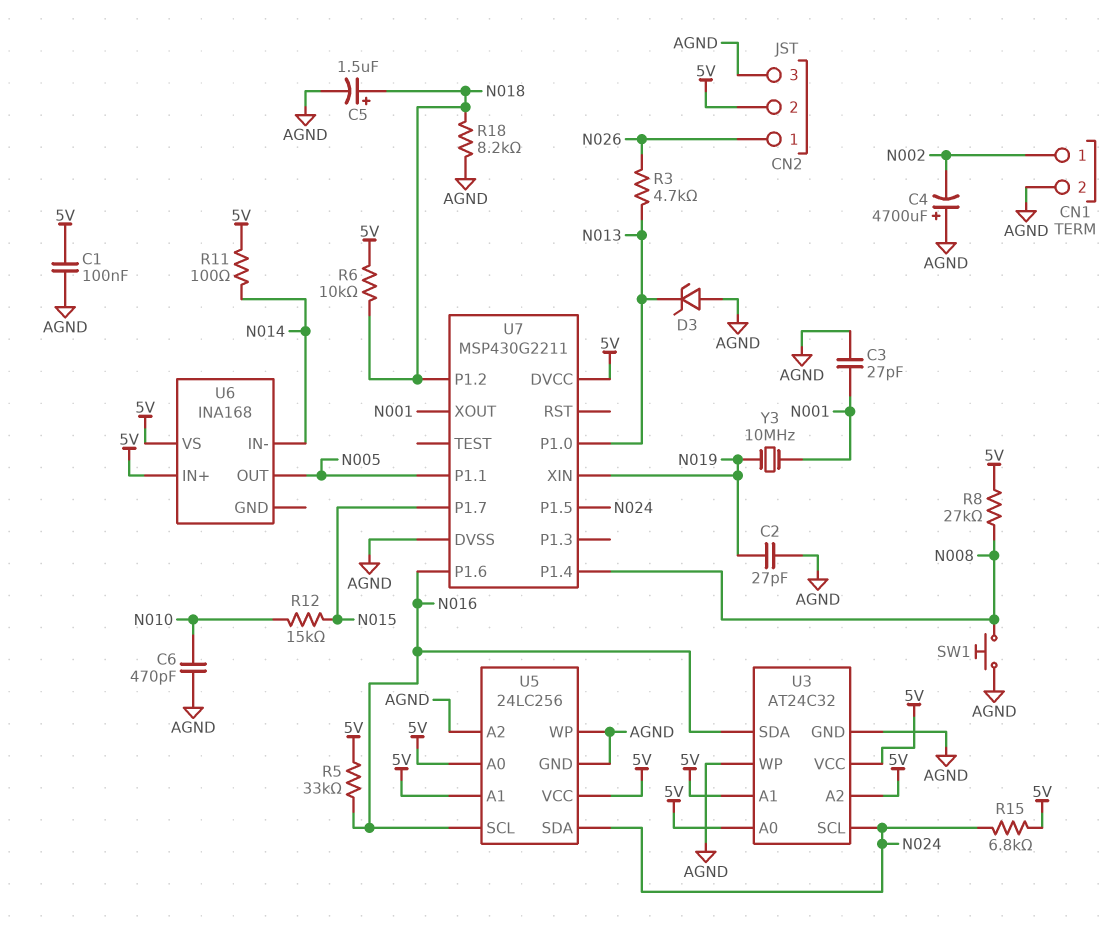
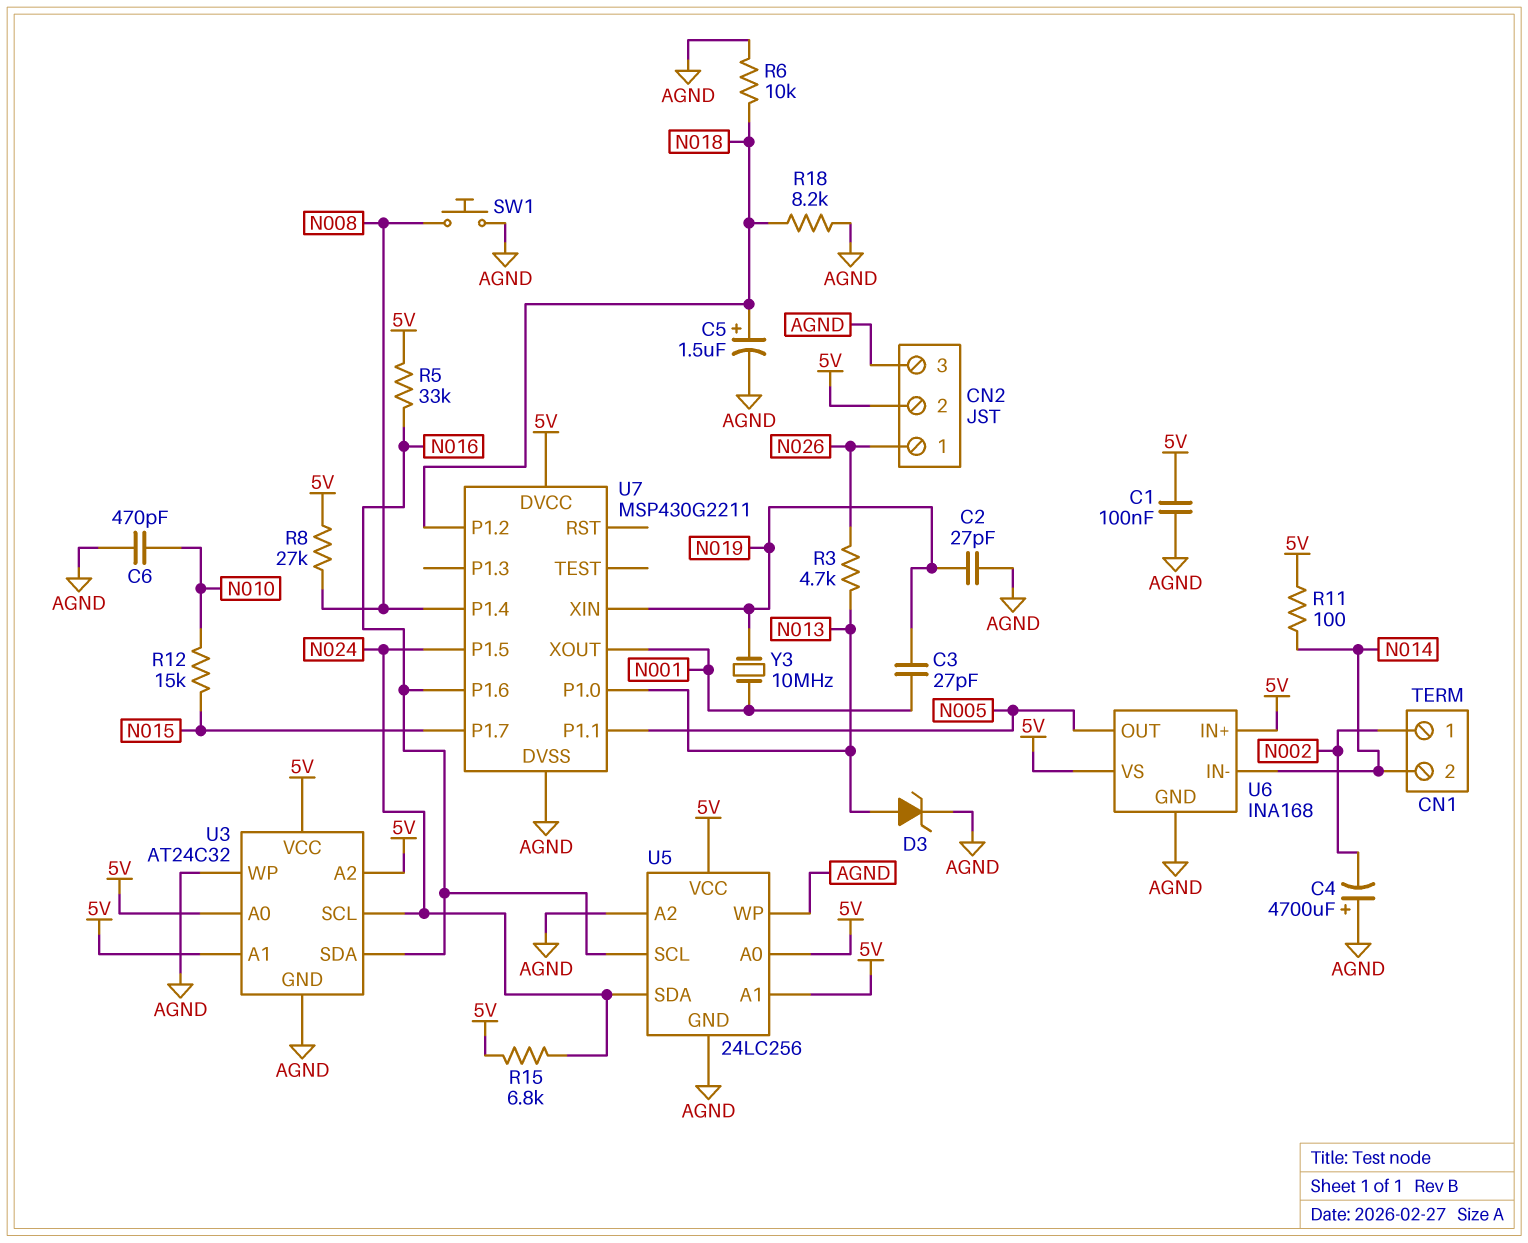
C3: 27pF (AGND, N001) -> 27pF (N001, N019)
CN1 pin 2: AGND -> N014
D3: zener (A AGND, K N013) -> zener (A N013, K AGND)
R6: 10k (5V, N018) -> 10k (AGND, N018)
U6 pin GND: none -> AGND

